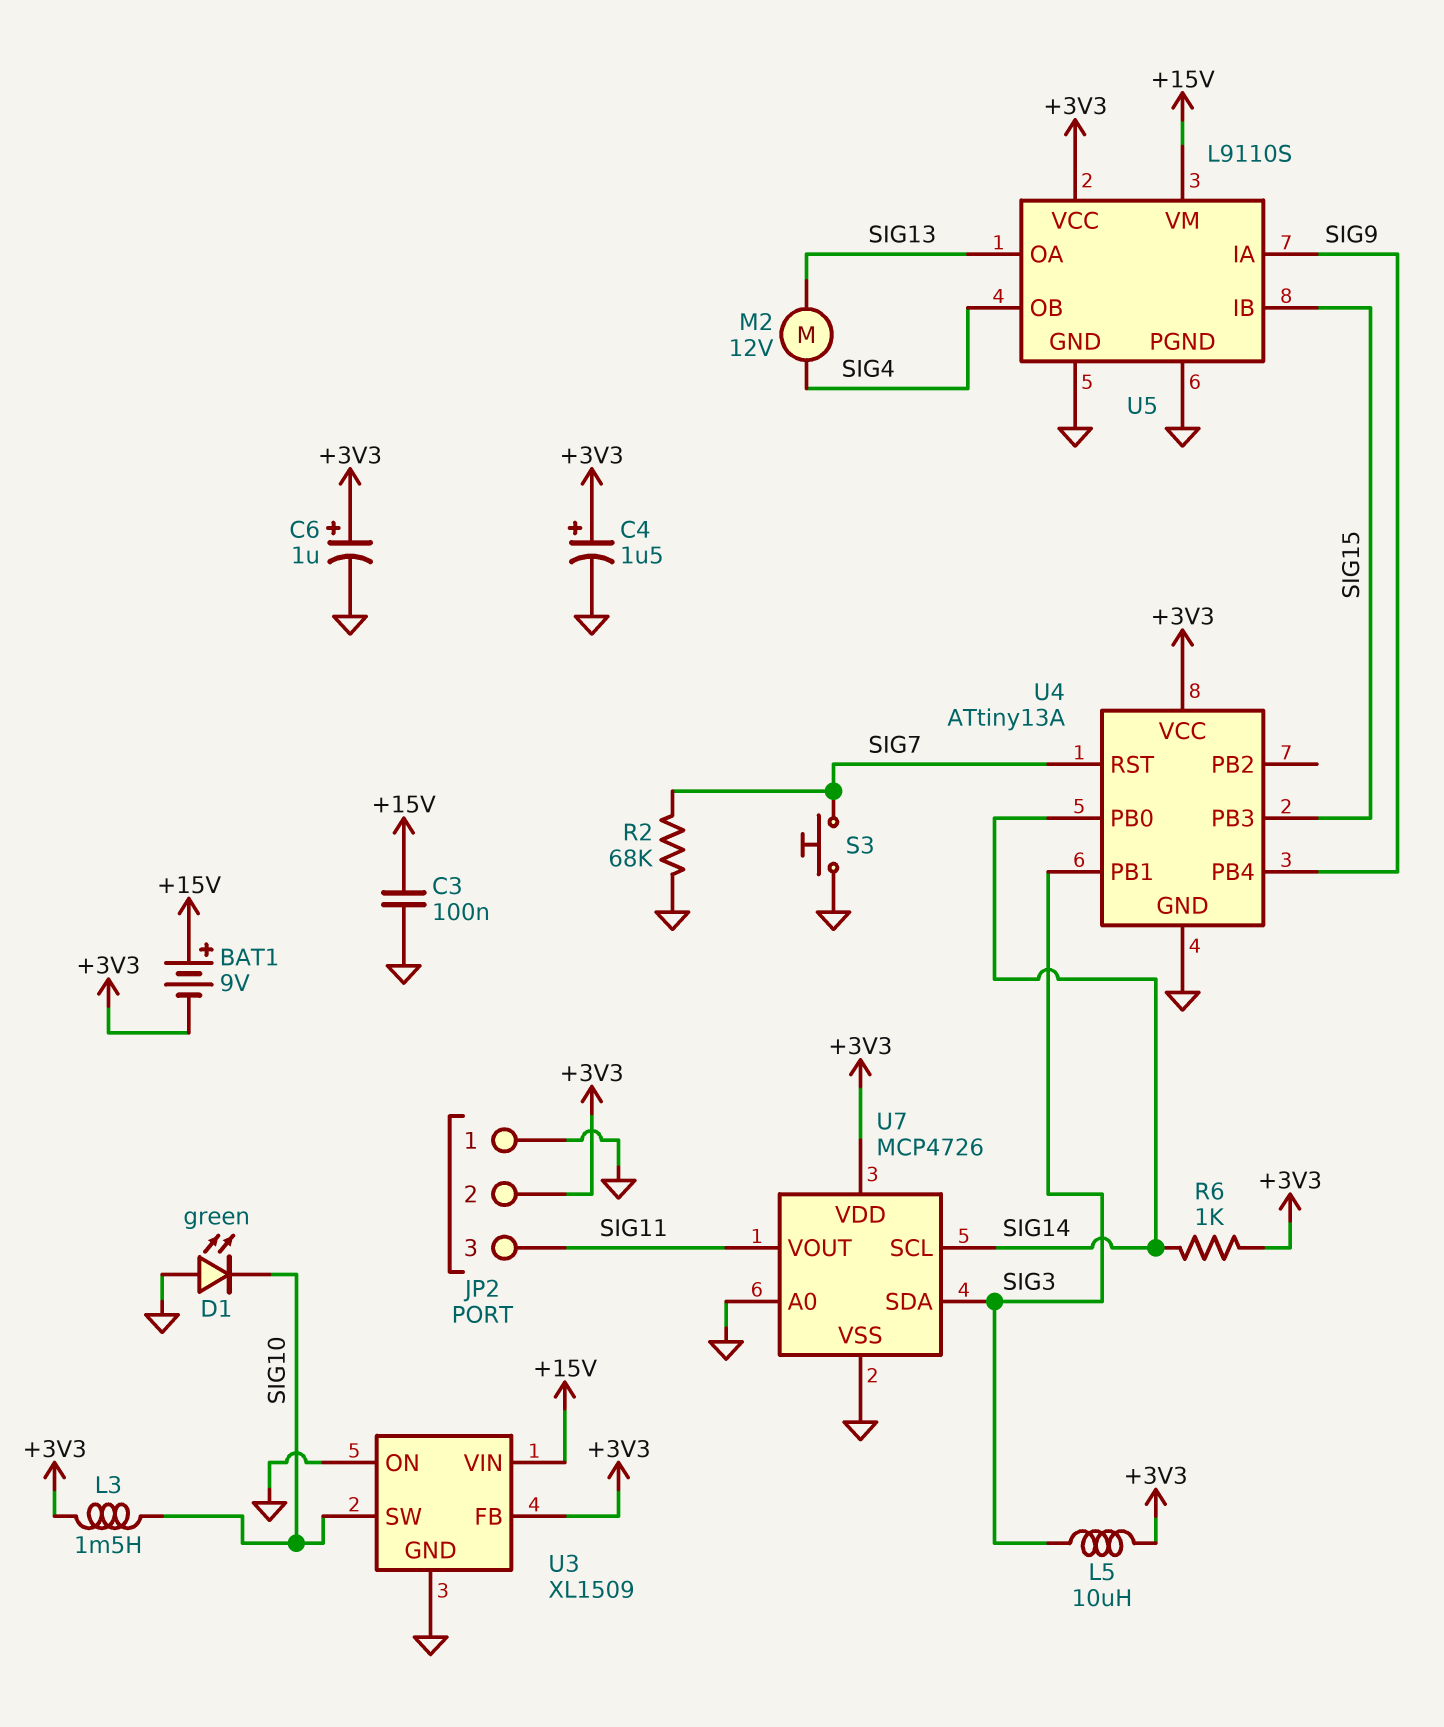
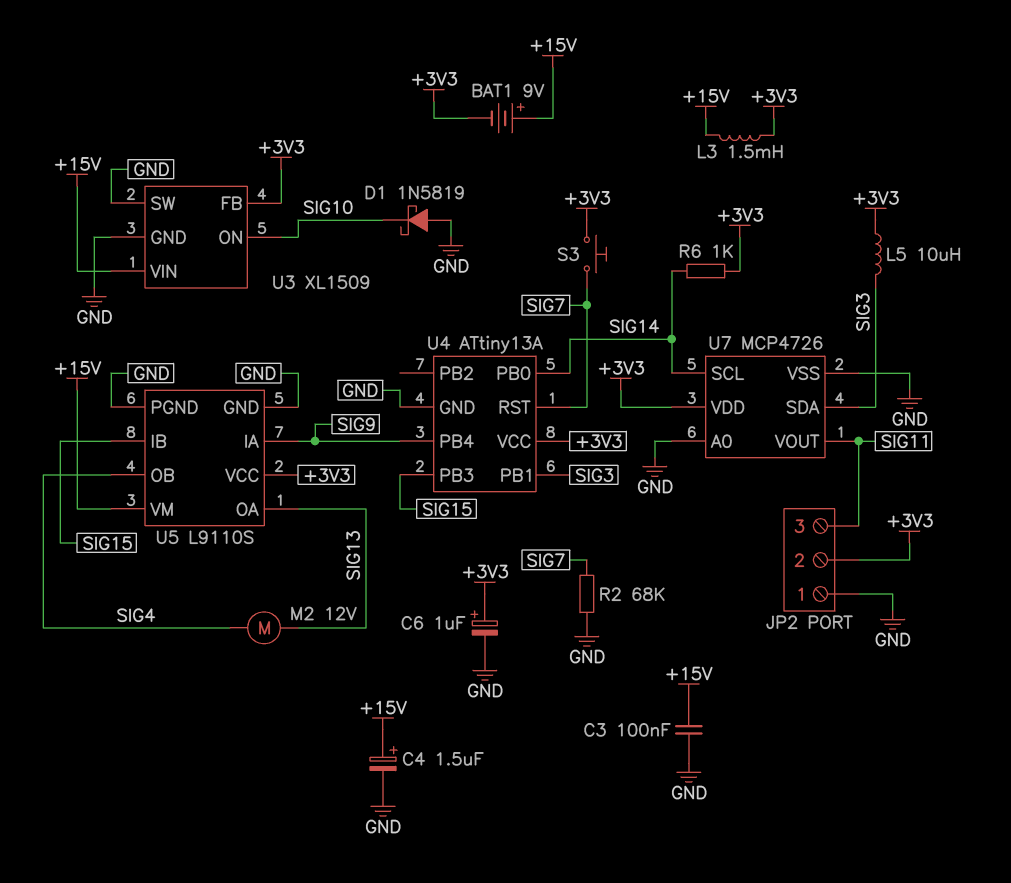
C4: 1.5uF (plus +3V3, minus GND) -> 1.5uF (plus +15V, minus GND)
D1: LED green (A GND, K SIG10) -> schottky 1N5819 (A GND, K SIG10)
L3: 1.5mH (+3V3, SIG10) -> 1.5mH (+3V3, +15V)
S3: button (GND, SIG7) -> button (+3V3, SIG7)
U3 pin ON: GND -> SIG10
U3 pin SW: SIG10 -> GND

